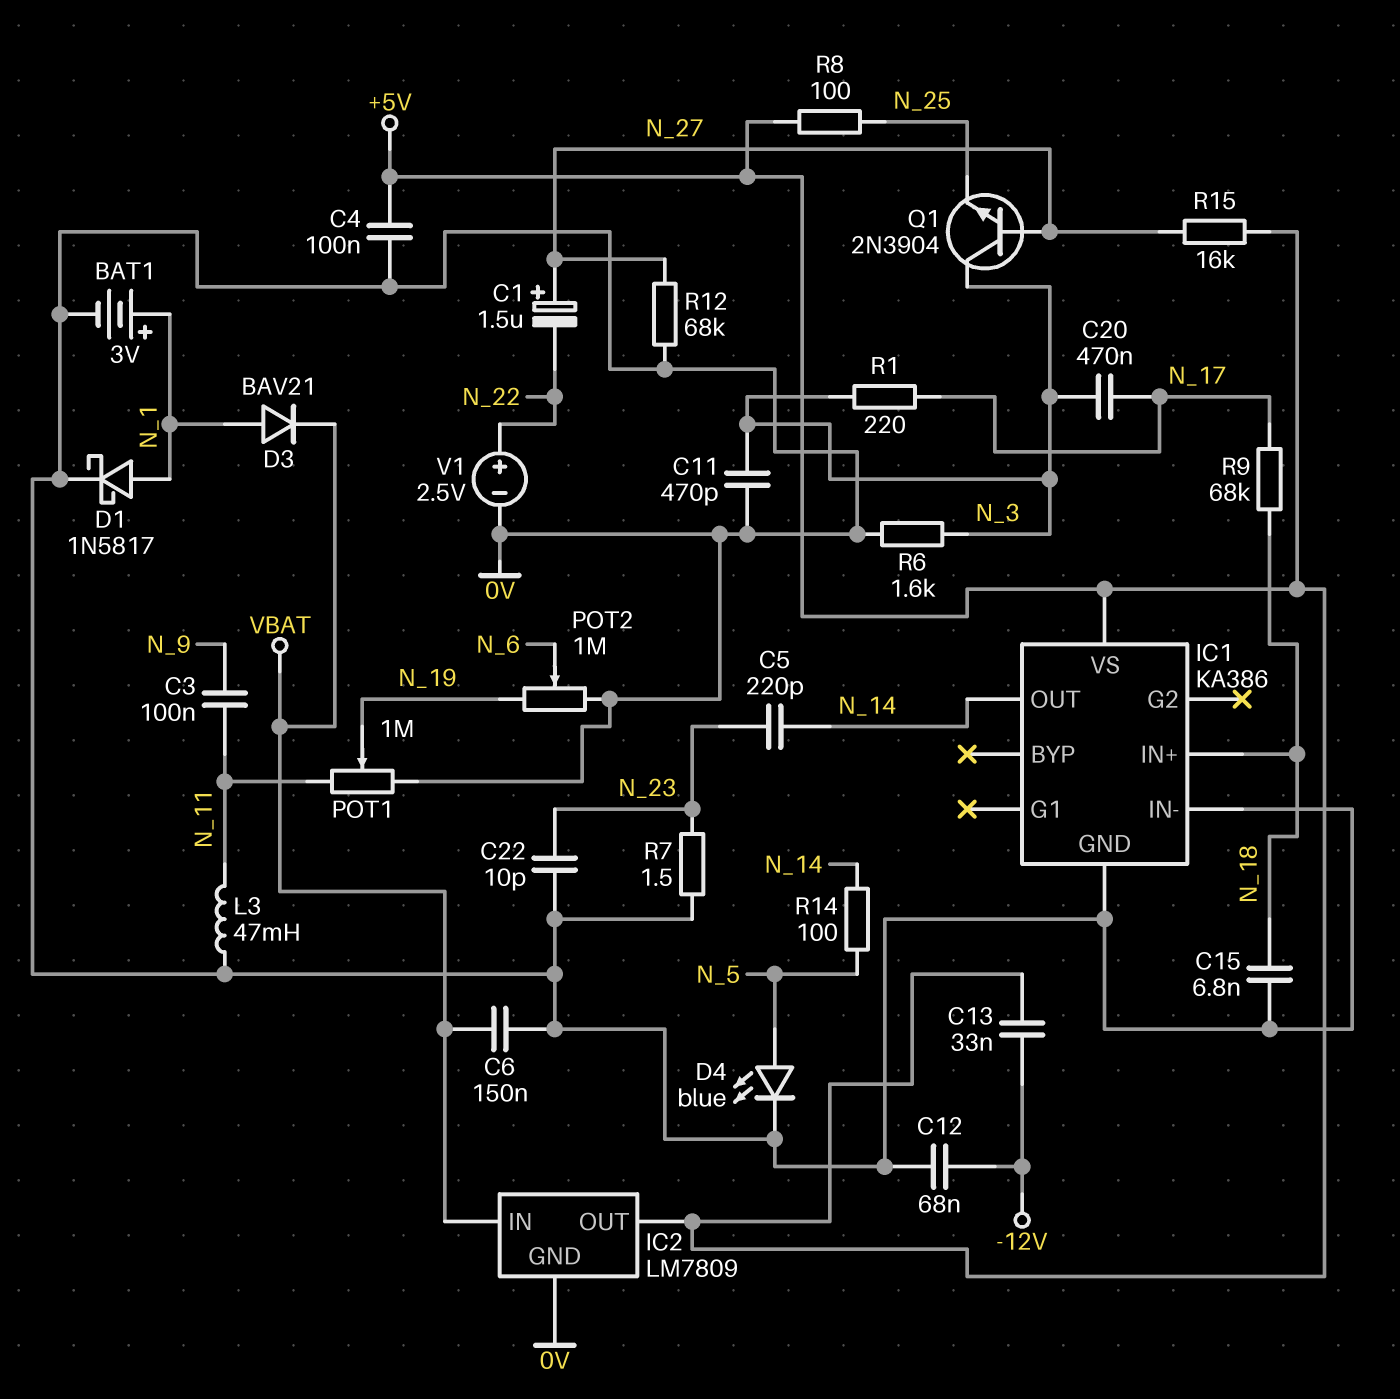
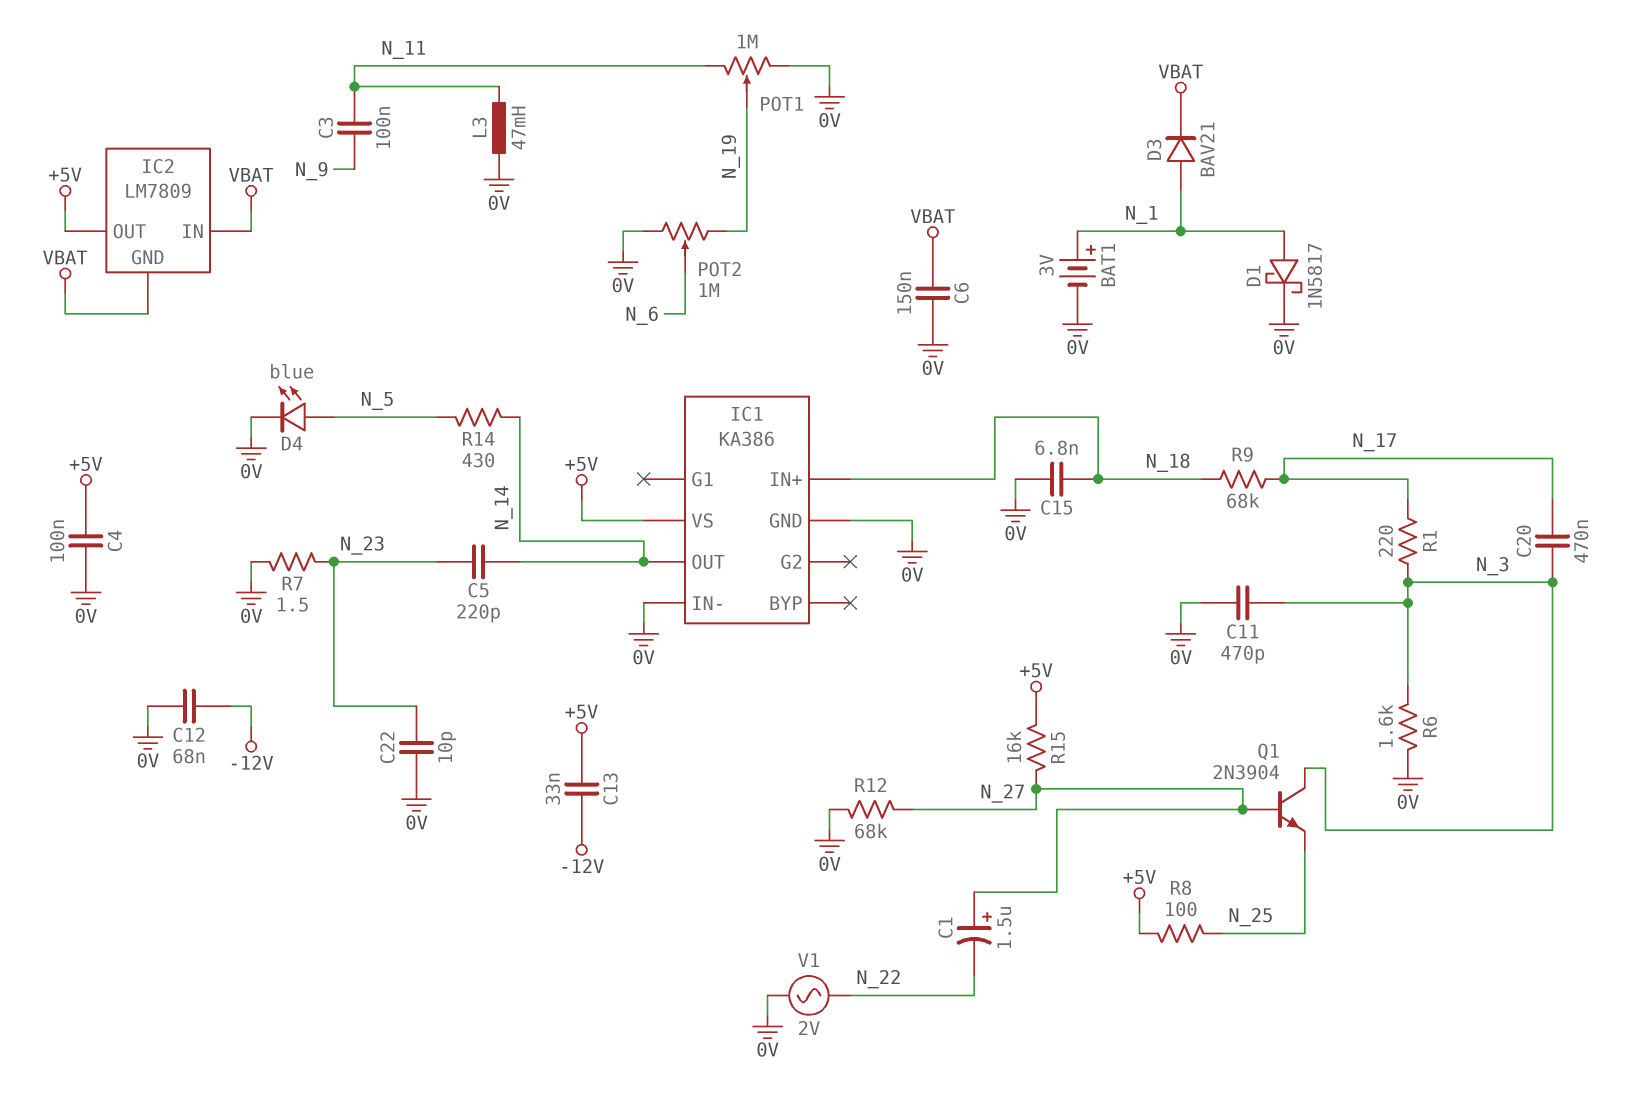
IC2 pin GND: 0V -> VBAT
R14: 100 (N_5, N_14) -> 430 (N_5, N_14)
V1: 2.5V (plus N_22, minus 0V) -> AC 2V (0V, N_22)

